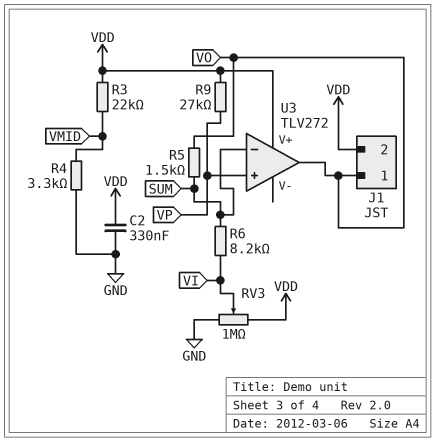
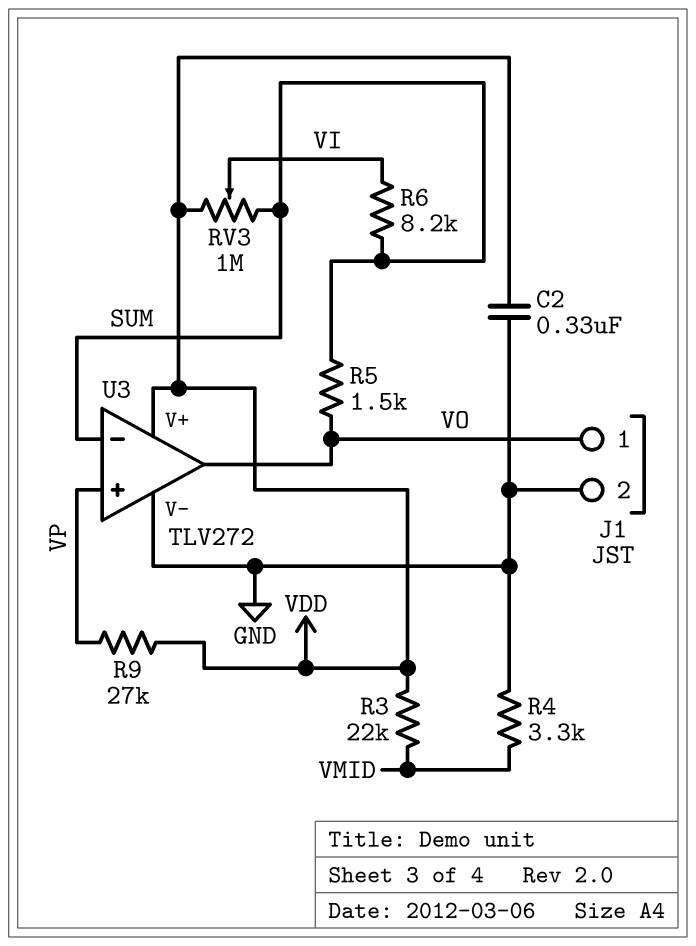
J1 pin 2: VDD -> GND
RV3: 1M (GND, VDD, wiper VI) -> 1M (SUM, VDD, wiper VI)
U3 pin V-: none -> GND

